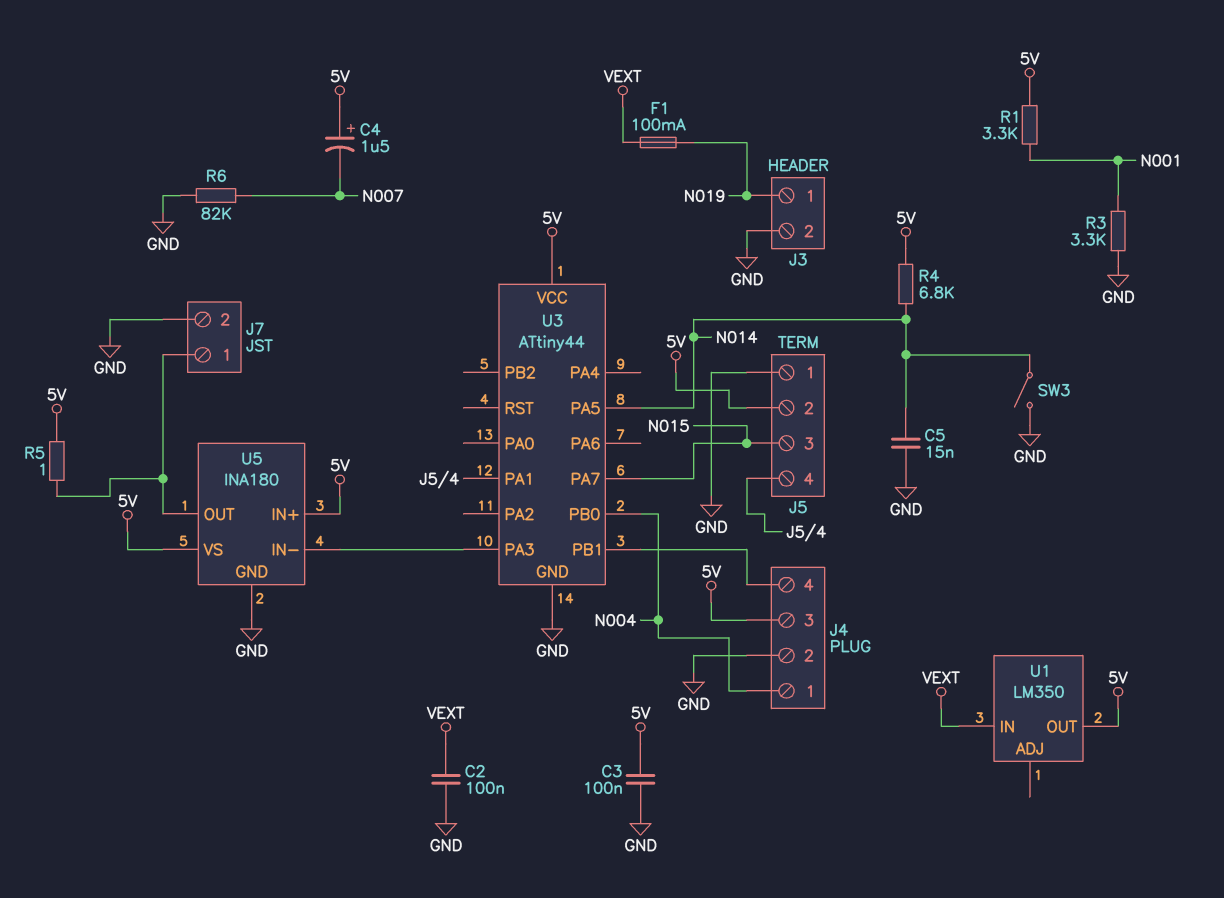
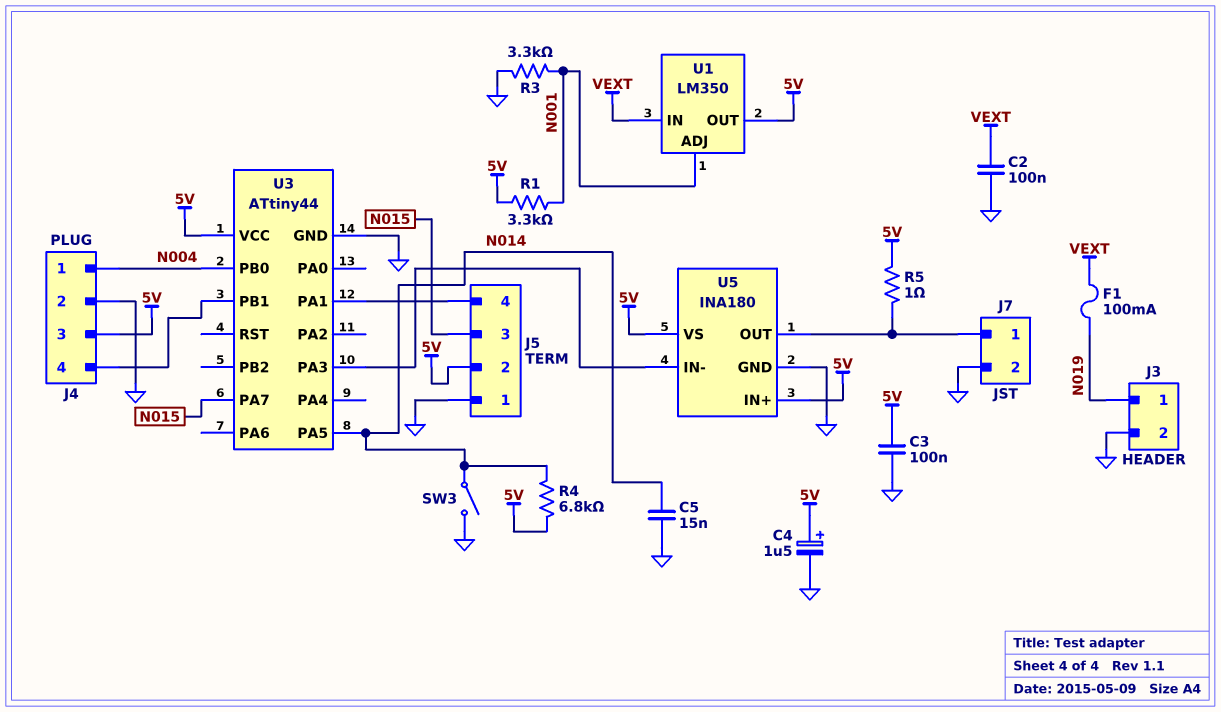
C4: 1.5uF (plus 5V, minus N007) -> 1.5uF (plus 5V, minus GND)
R6: 82k (GND, N007) -> none
U1 pin ADJ: none -> N001

